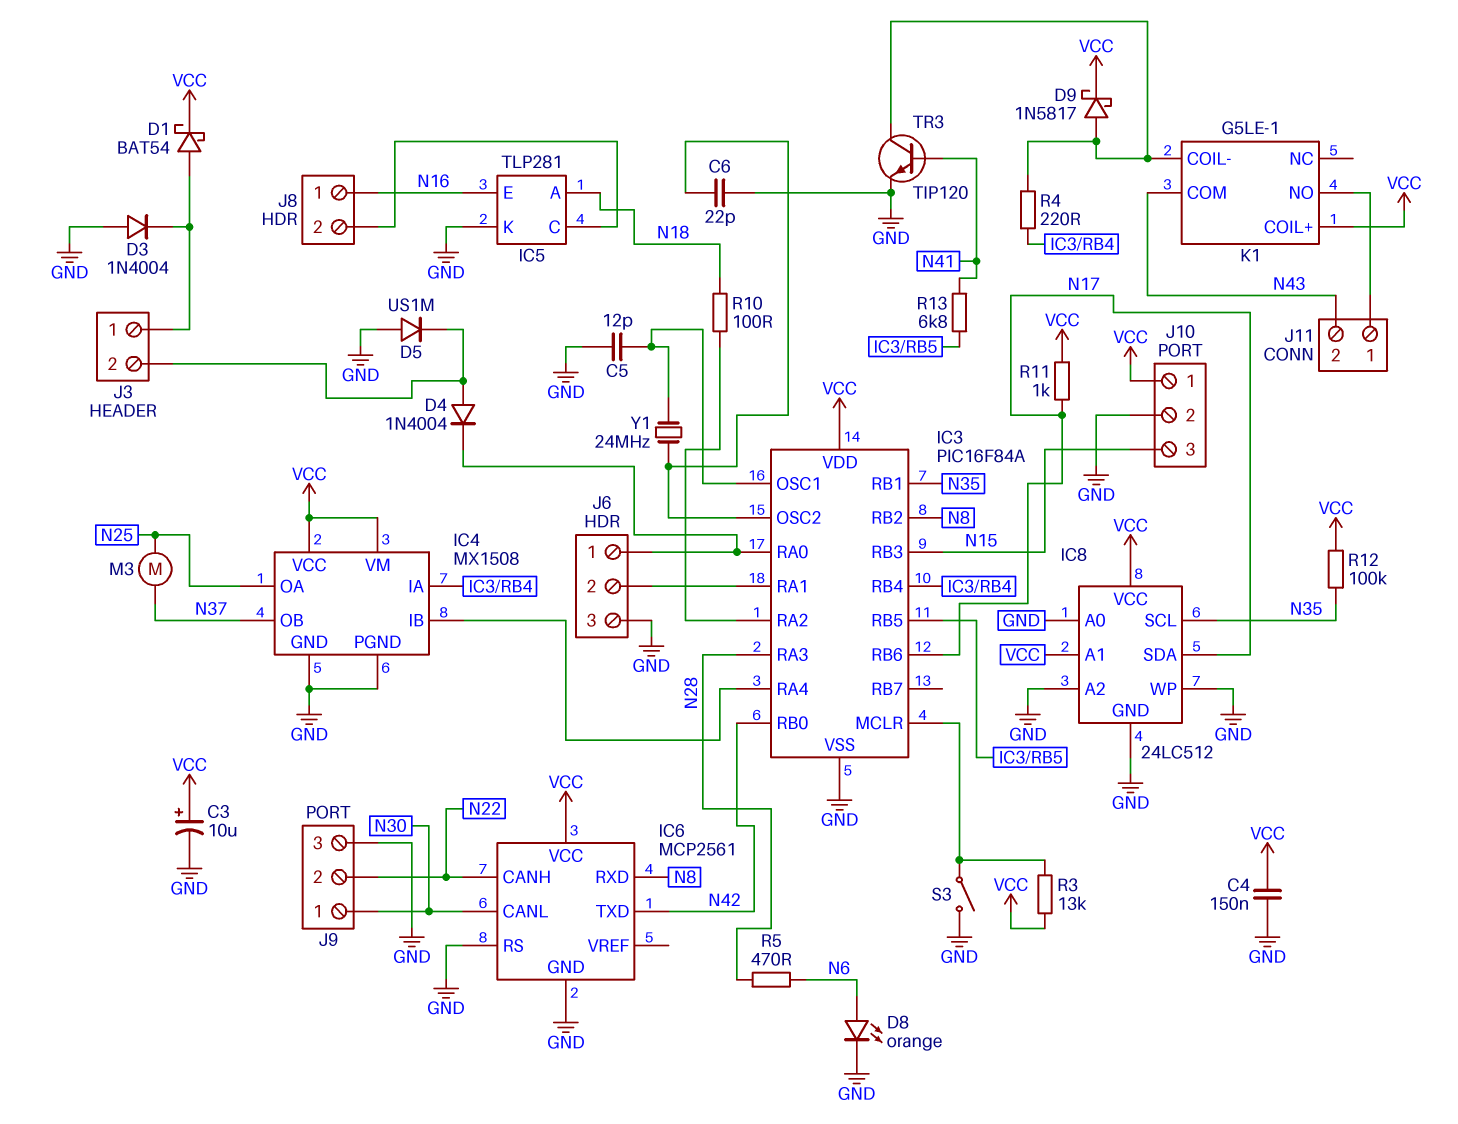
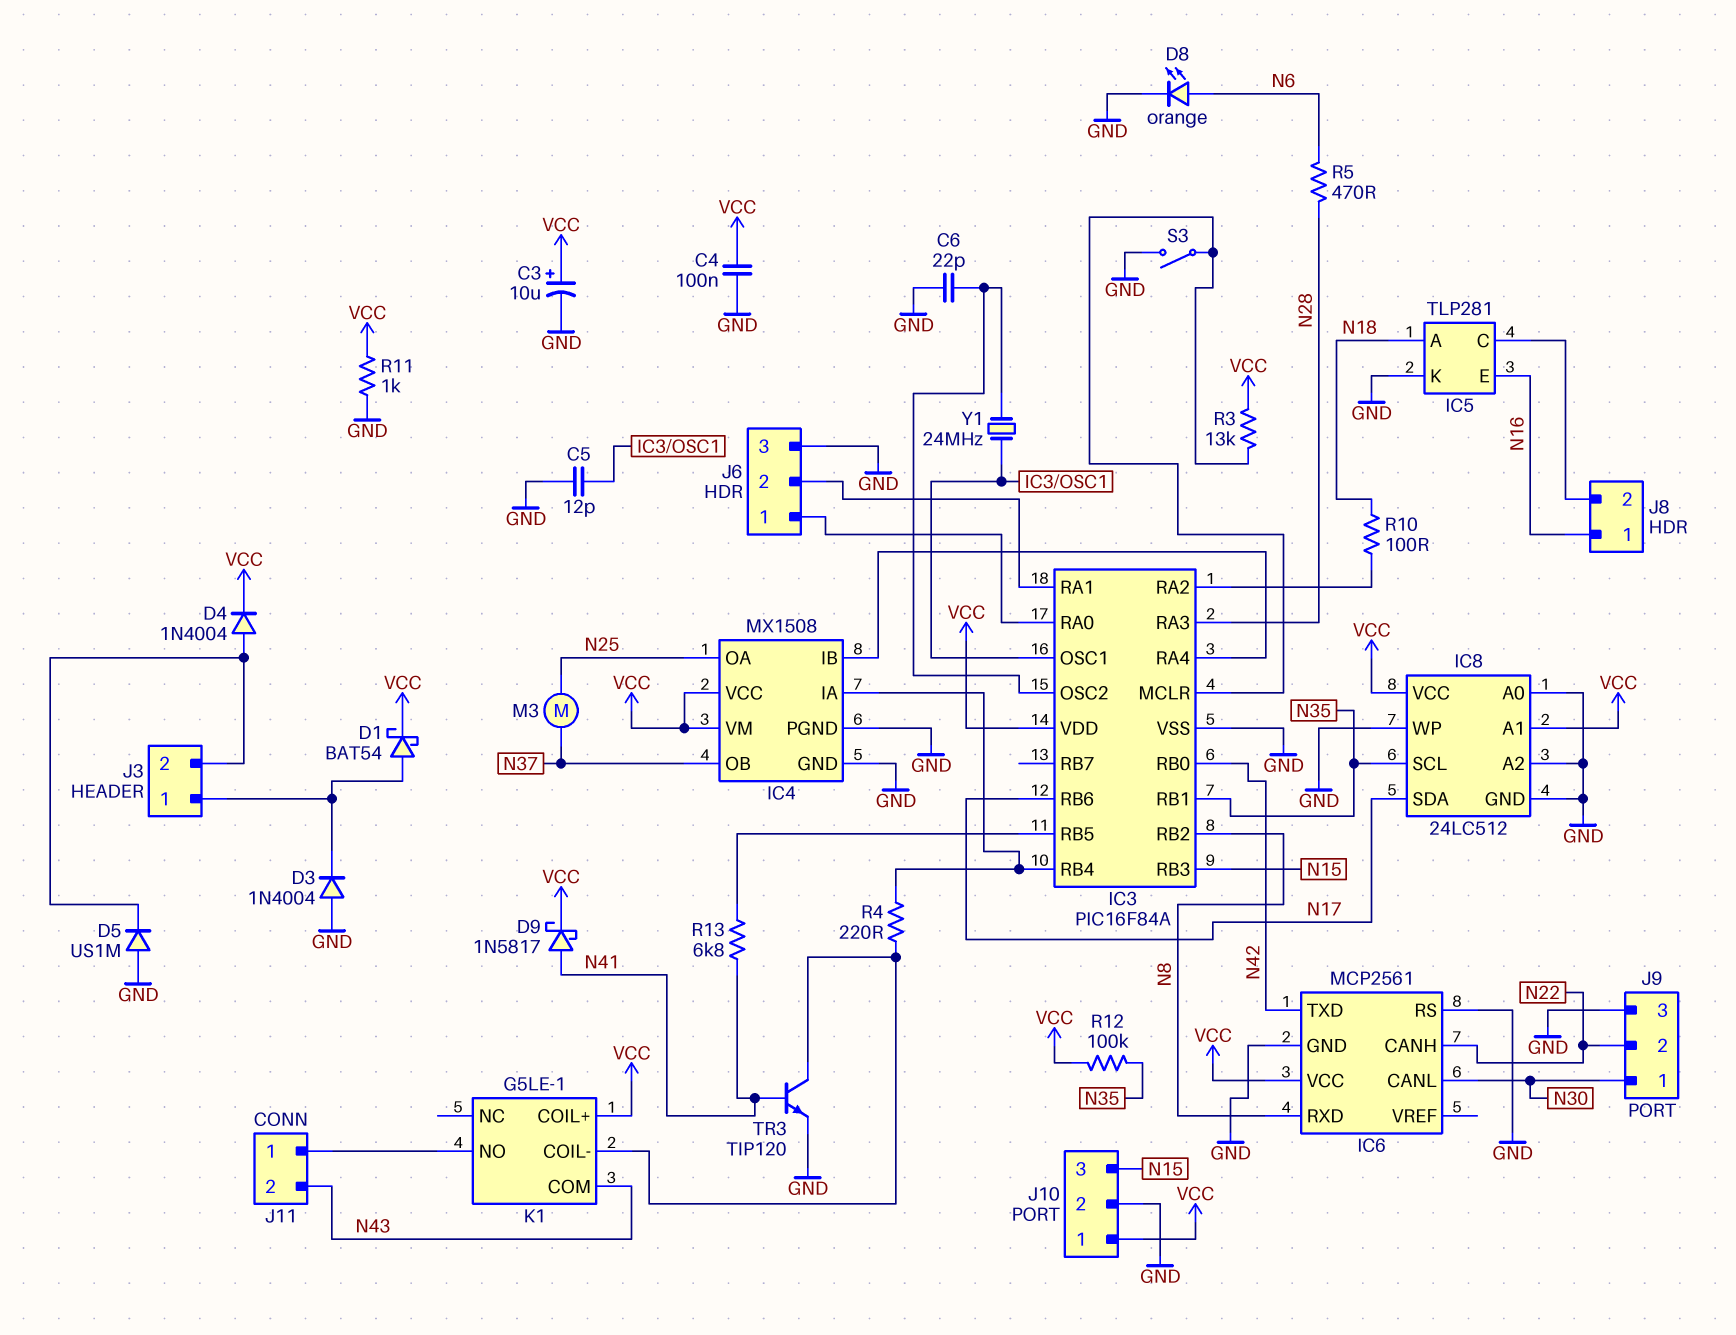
C4: 150nF (GND, VCC) -> 100nF (GND, VCC)
D4: diode 1N4004 (A J3/2, K IC3/RA0) -> diode 1N4004 (A J3/2, K VCC)
D9: schottky 1N5817 (A K1/COIL-, K VCC) -> schottky 1N5817 (A N41, K VCC)
R11: 1k (N17, VCC) -> 1k (GND, VCC)

